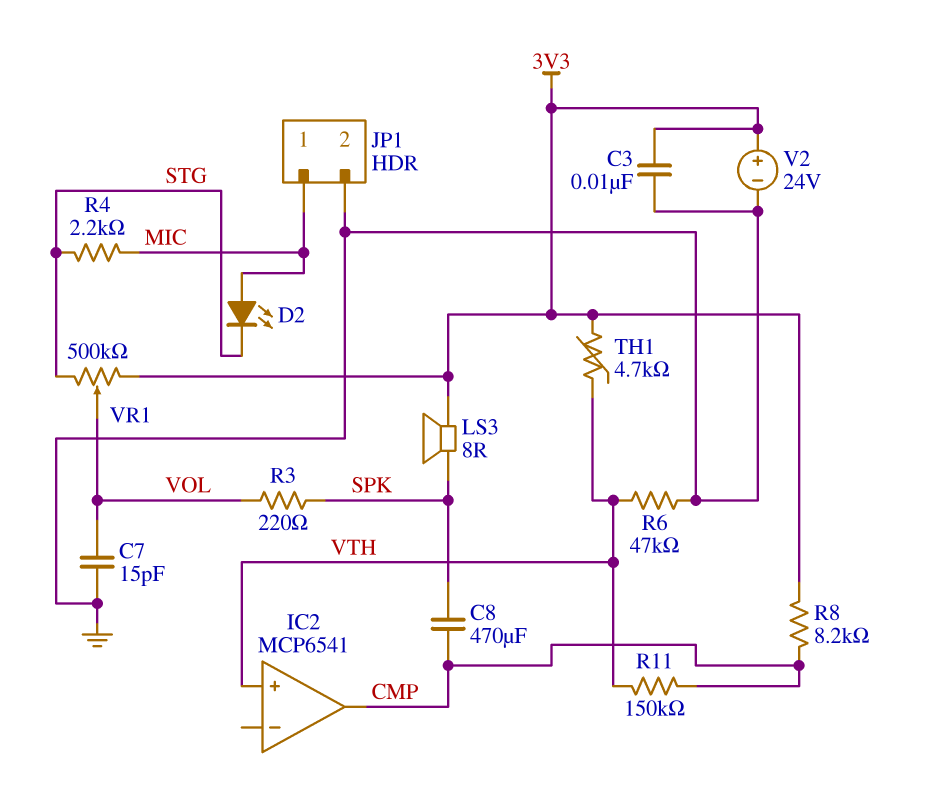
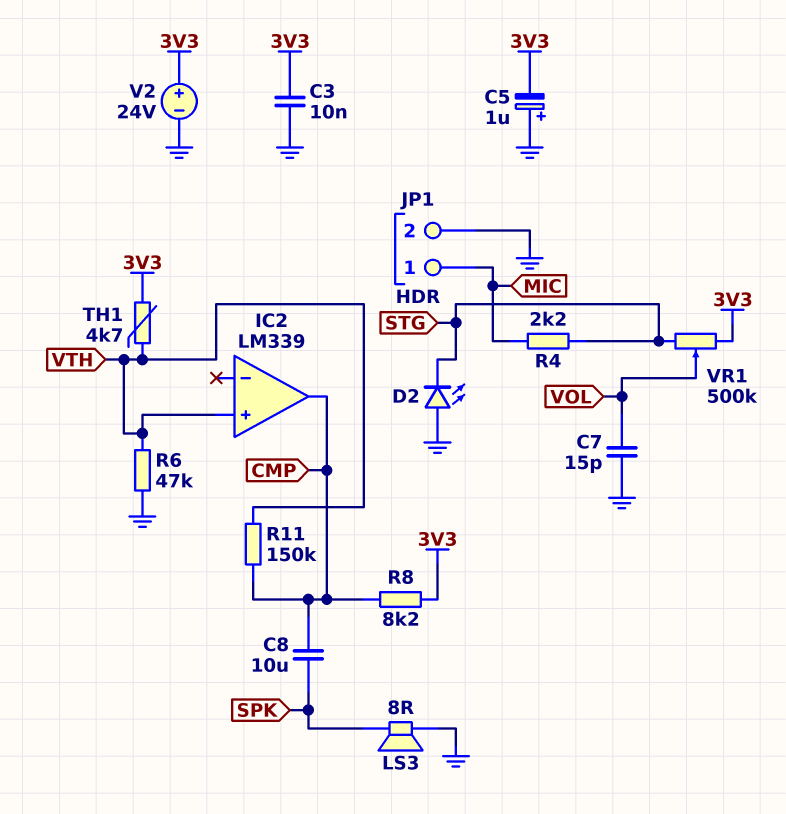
C5: none -> 1uF (plus GND, minus 3V3)
C8: 470uF (CMP, SPK) -> 10uF (CMP, SPK)
D2: LED (A MIC, K STG) -> LED (A GND, K STG)
IC2: MCP6541 -> LM339
LS3: speaker 8R (3V3, SPK) -> speaker 8R (GND, SPK)
R3: 220 (SPK, VOL) -> none

